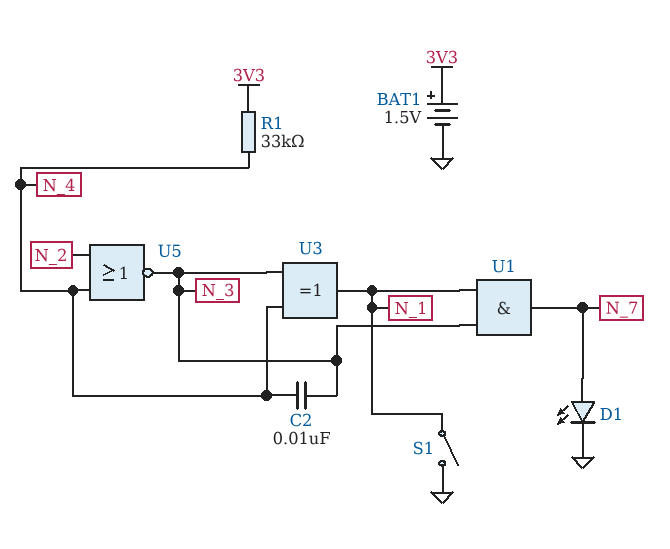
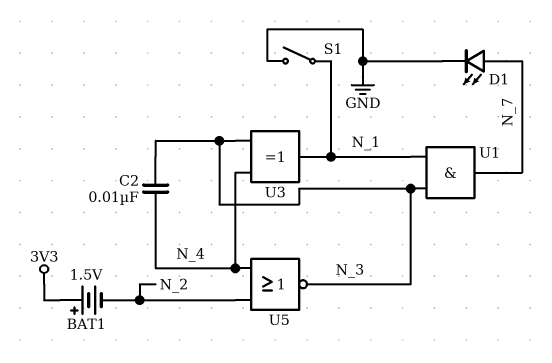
BAT1: 1.5V (plus 3V3, minus GND) -> 1.5V (plus 3V3, minus N_2)
R1: 33k (3V3, N_4) -> none

